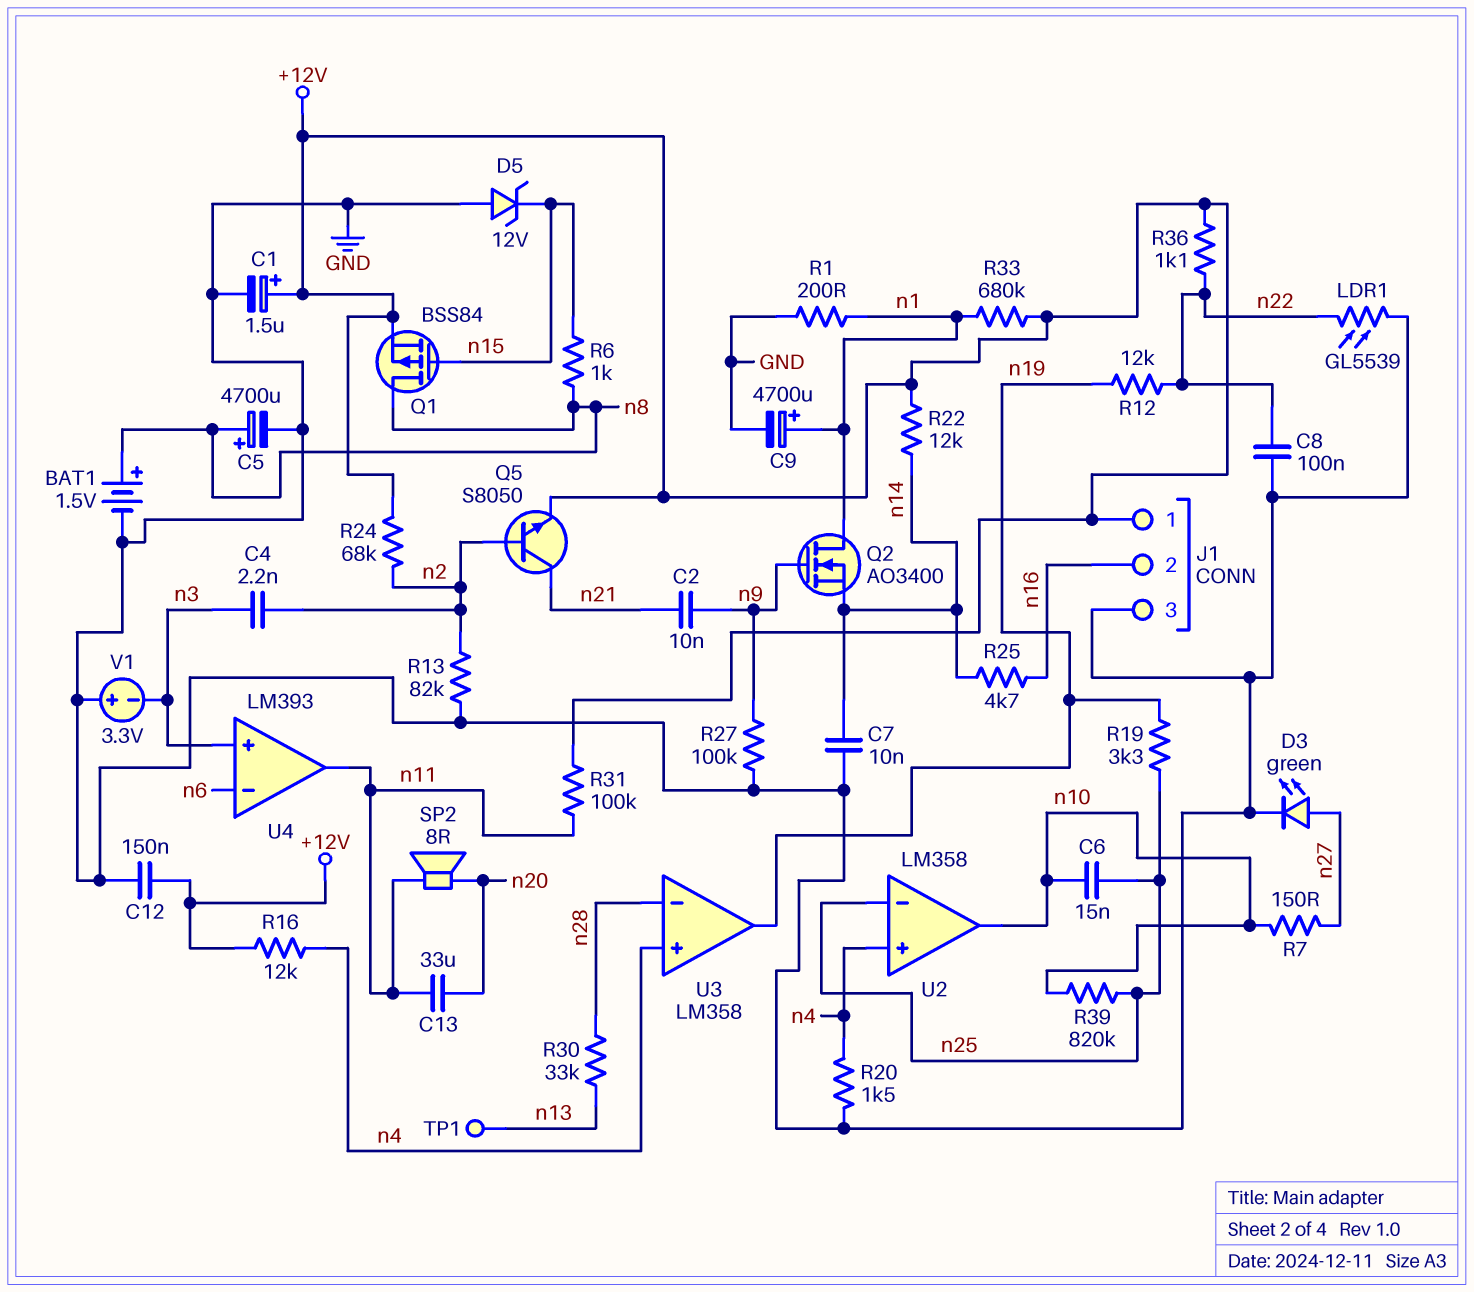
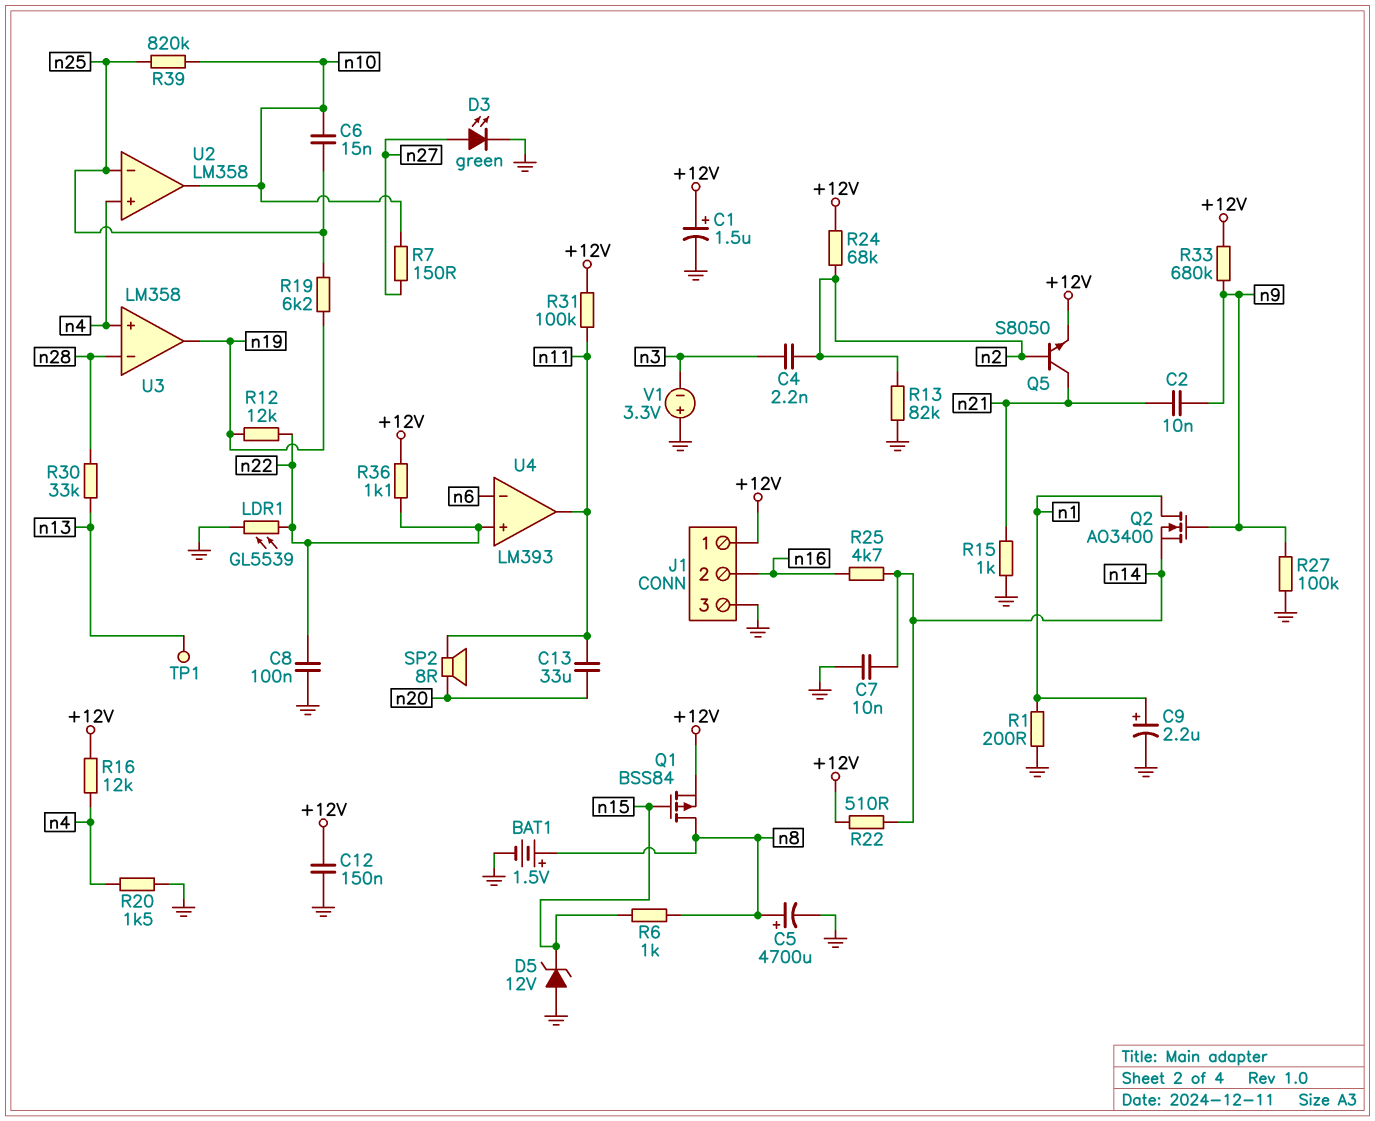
C9: 4700uF (plus n1, minus GND) -> 2.2uF (plus n1, minus GND)
R15: none -> 1k (GND, n21)
R19: 3.3k (n19, n25) -> 6.2k (n19, n25)
R22: 12k (+12V, n14) -> 510 (+12V, n14)
R33: 680k (+12V, n1) -> 680k (+12V, n9)
U4 pin in+: n3 -> n22

